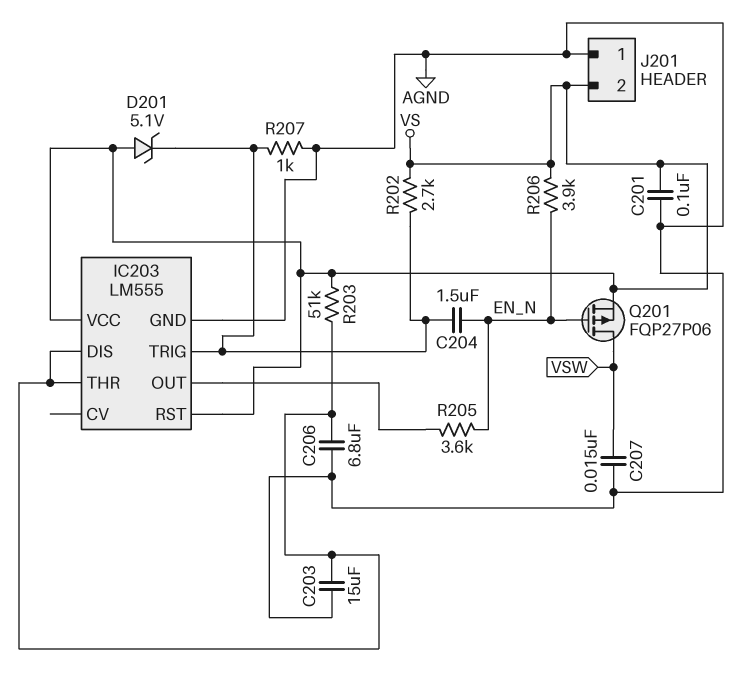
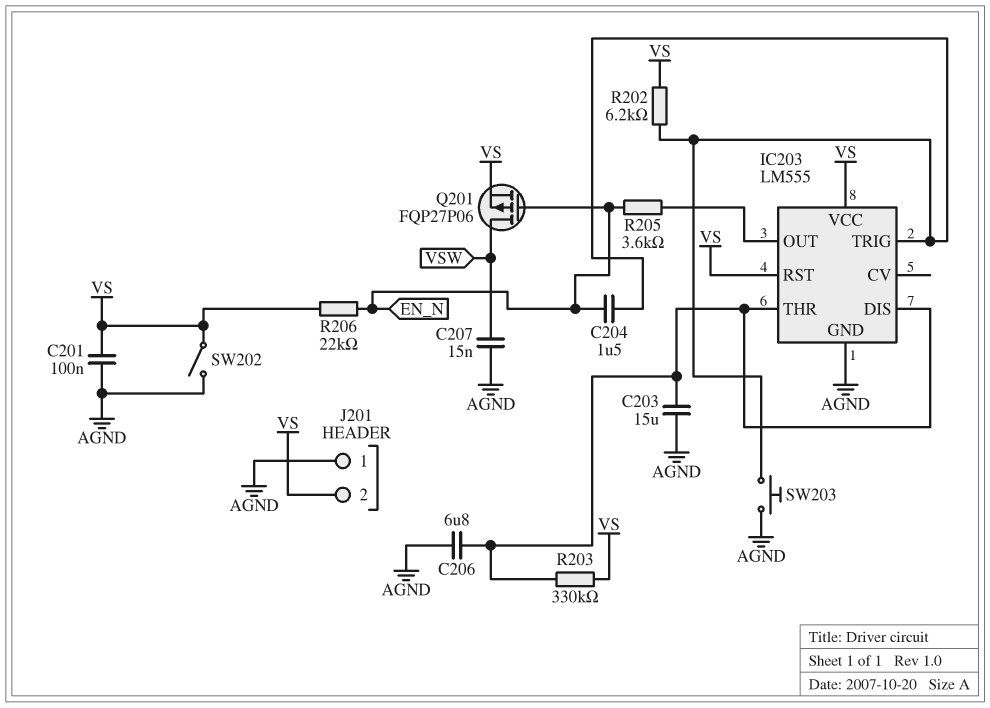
D201: zener 5.1V (A VS, K IC203/TRIG) -> none
R202: 2.7k (IC203/TRIG, VS) -> 6.2k (IC203/TRIG, VS)
R203: 51k (IC203/DIS, VS) -> 330k (IC203/DIS, VS)
R206: 3.9k (EN_N, VS) -> 22k (EN_N, VS)
R207: 1k (AGND, IC203/TRIG) -> none
SW202: none -> switch (AGND, VS)
SW203: none -> button (AGND, IC203/TRIG)

